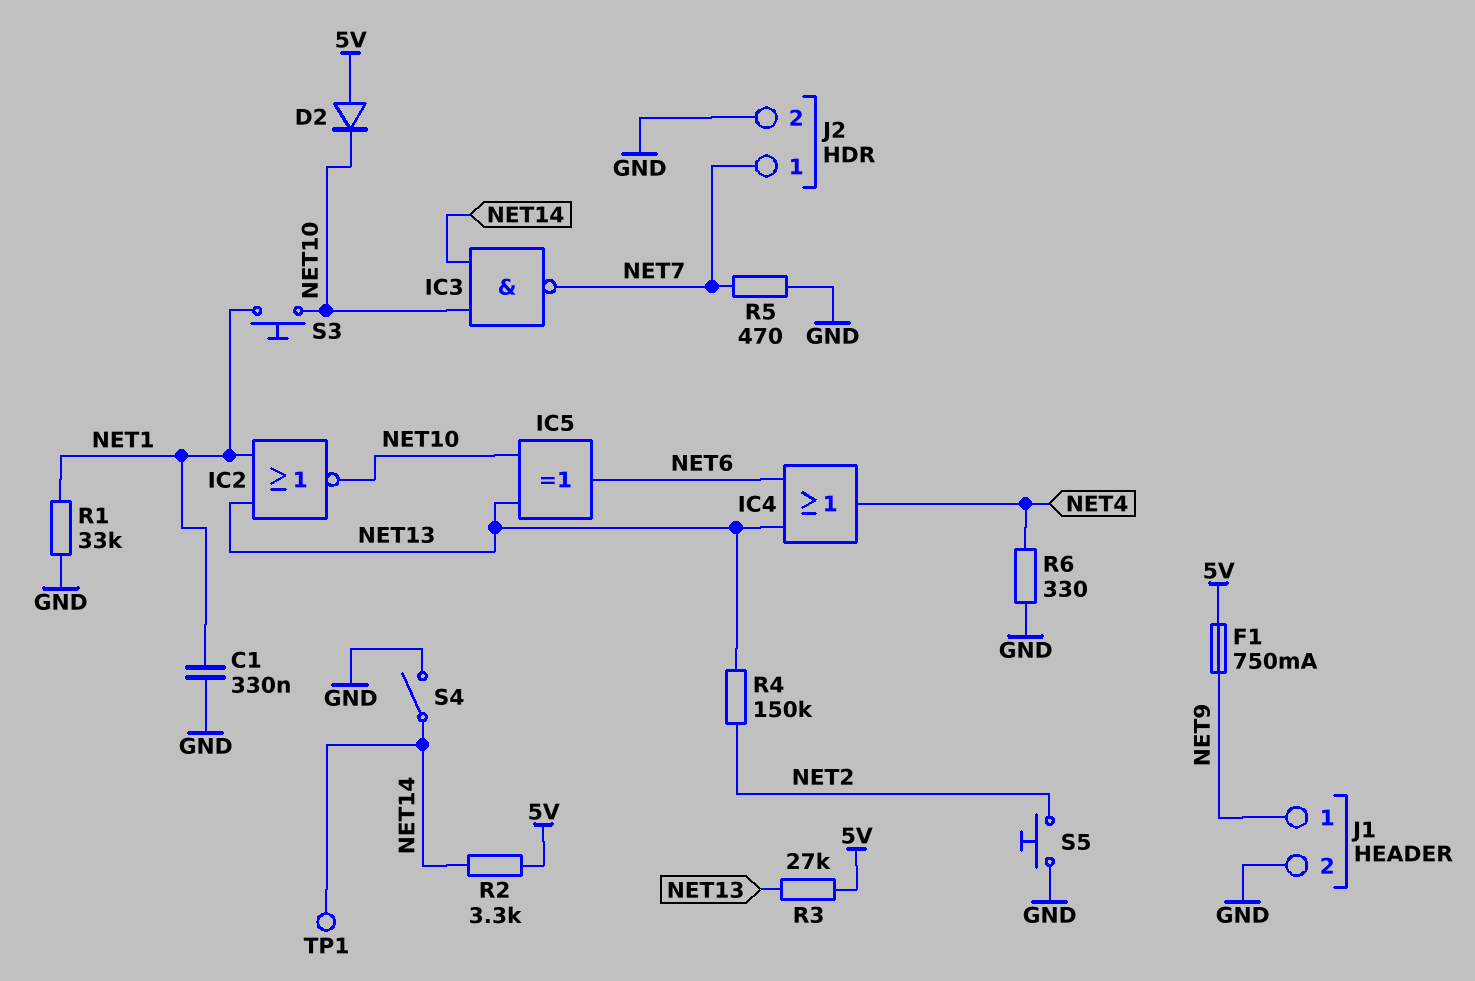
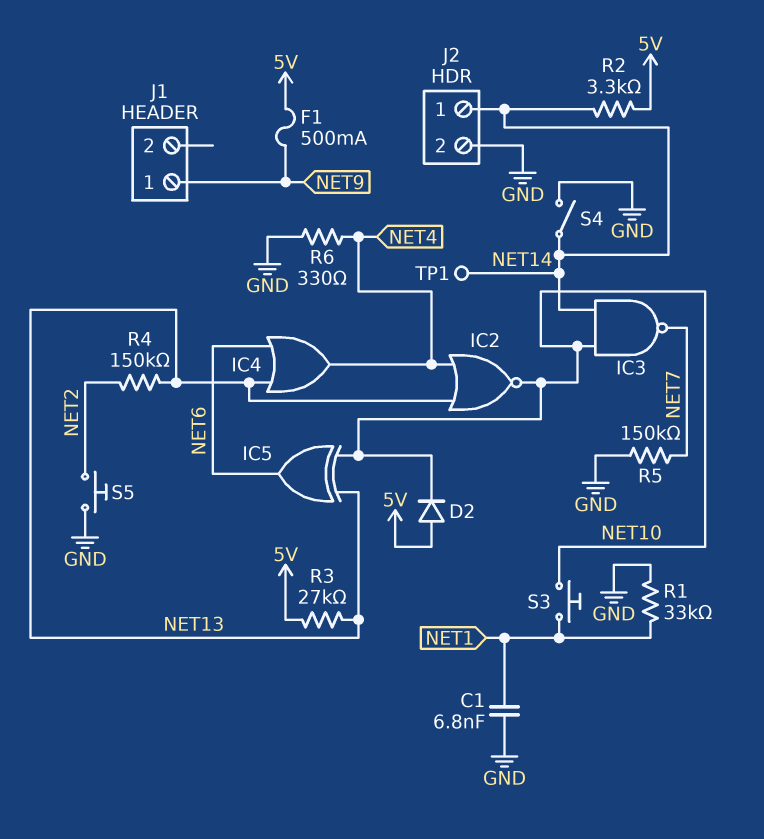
C1: 330nF (GND, NET1) -> 6.8nF (GND, NET1)
F1: 750mA (5V, NET9) -> 500mA (5V, NET9)
IC2: NOR (in NET1, in NET13, out NET10) -> NOR (in NET4, in NET13, out NET10)
J1 pin 2: GND -> none
J2 pin 1: NET7 -> NET14
R5: 470 (GND, NET7) -> 150k (GND, NET7)

